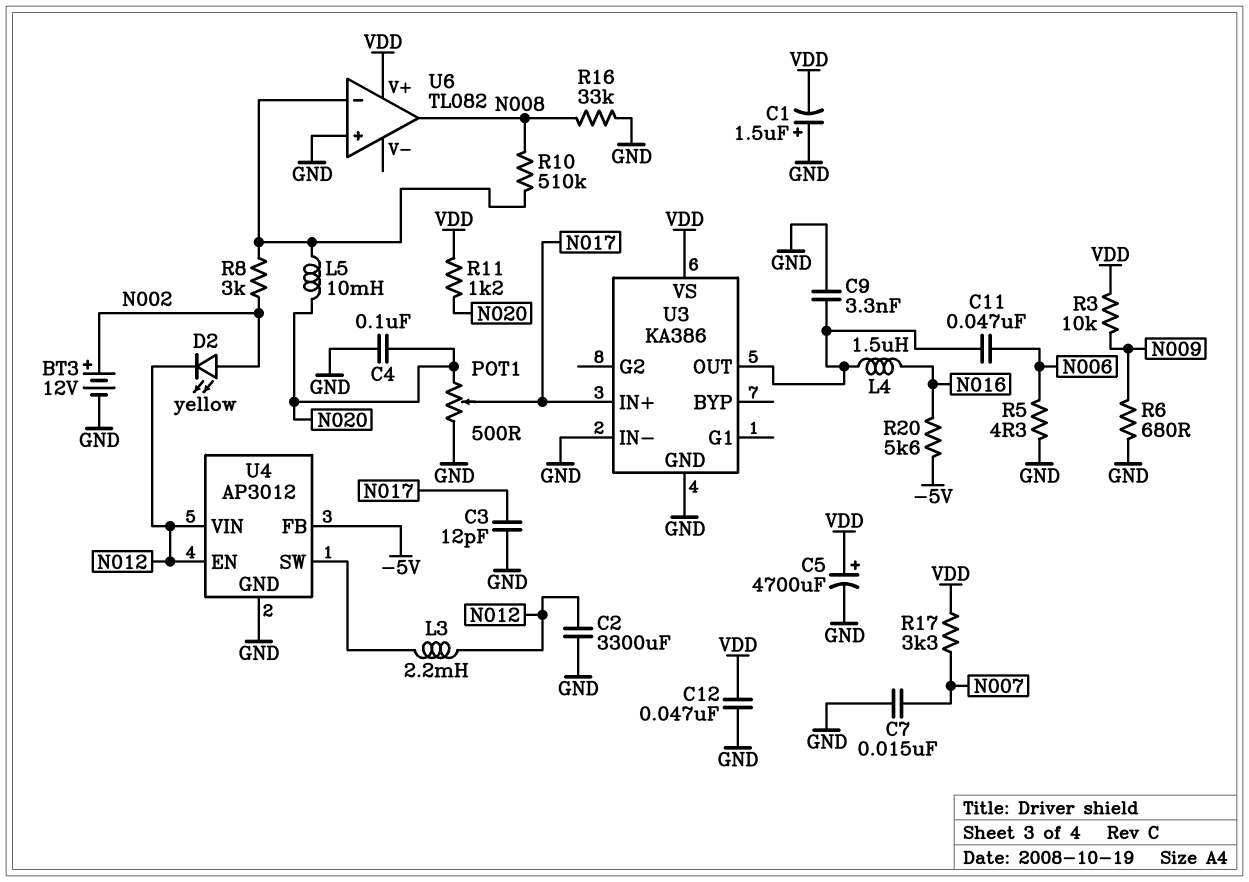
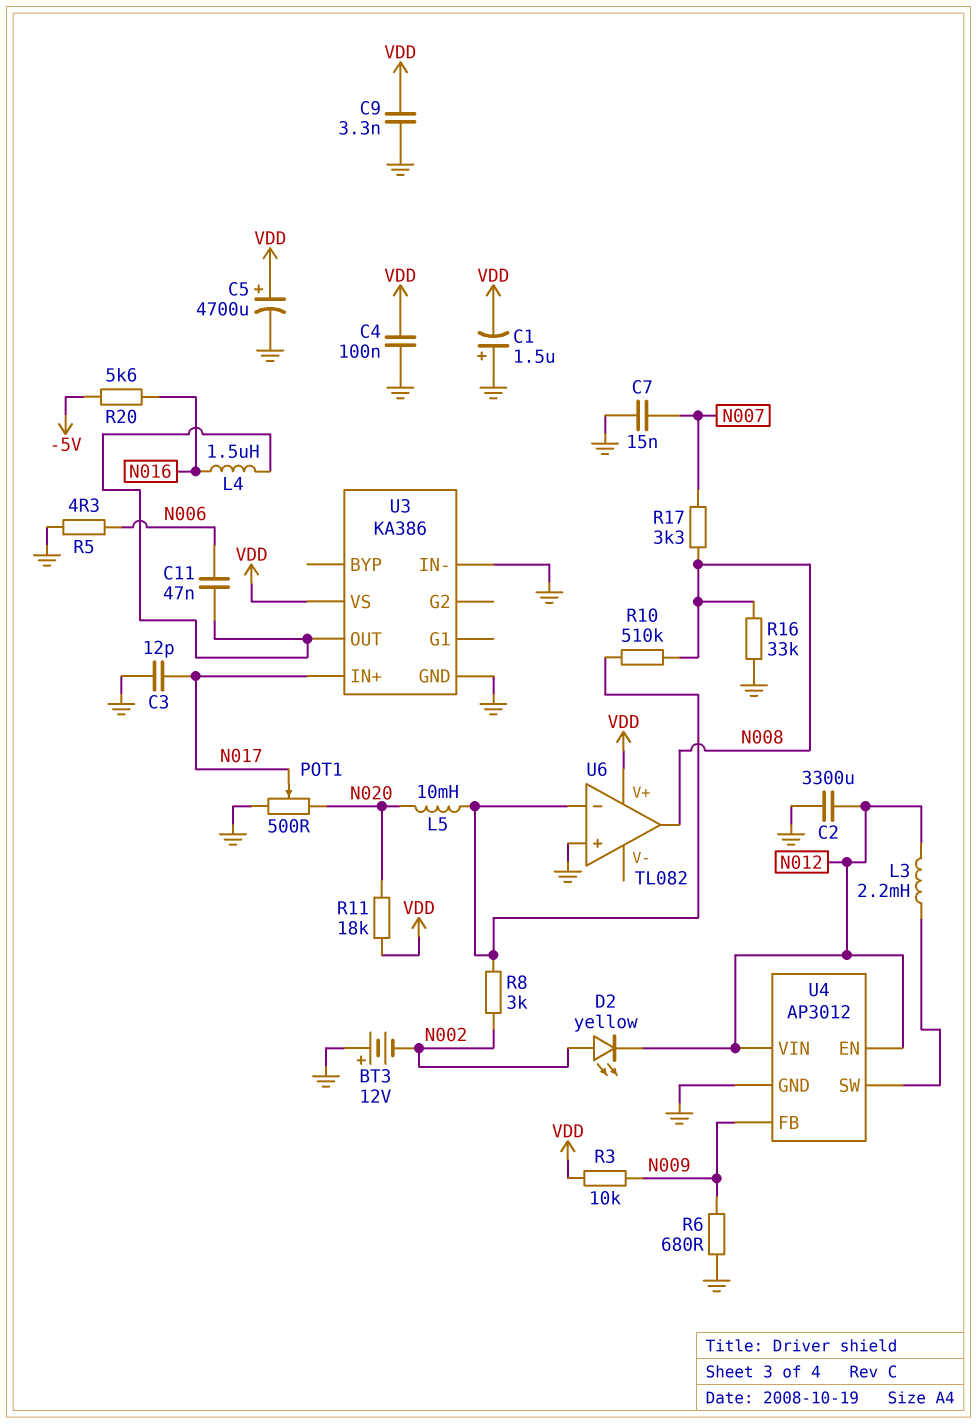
BT3: 12V (plus N002, minus GND) -> 12V (plus GND, minus N002)
C4: 100nF (GND, N020) -> 100nF (GND, VDD)
C9: 3.3nF (GND, U3/OUT) -> 3.3nF (GND, VDD)
C12: 47nF (GND, VDD) -> none
R11: 1.2k (N020, VDD) -> 18k (N020, VDD)
R17: 3.3k (N007, VDD) -> 3.3k (N007, N008)
U4 pin FB: -5V -> N009

